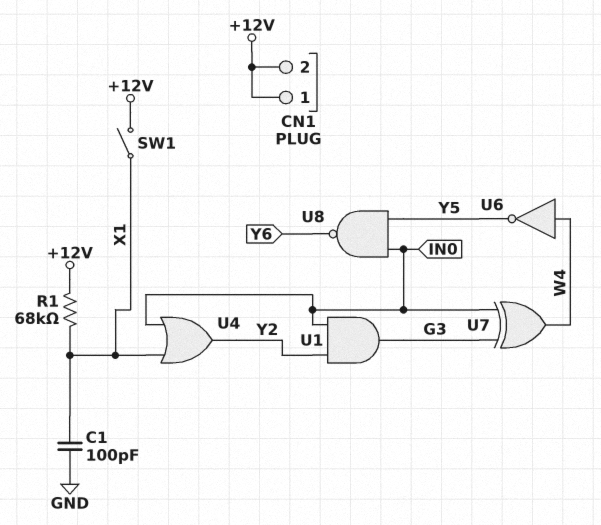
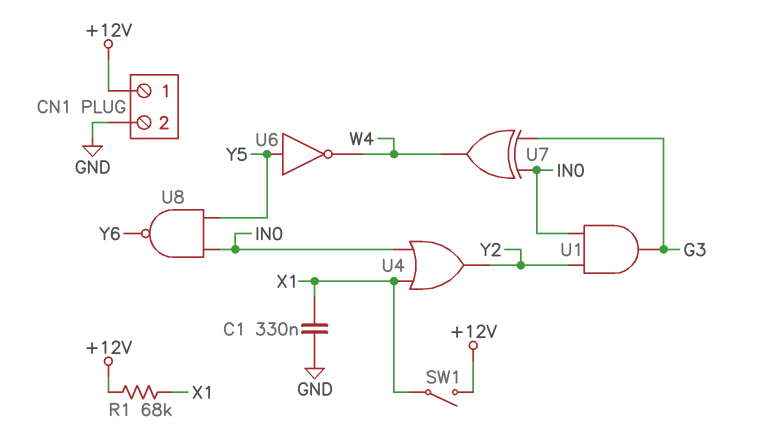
C1: 100pF (GND, X1) -> 330nF (GND, X1)
CN1 pin 2: +12V -> GND
U6: NOT (in W4, out Y5) -> NOT (in Y5, out W4)

